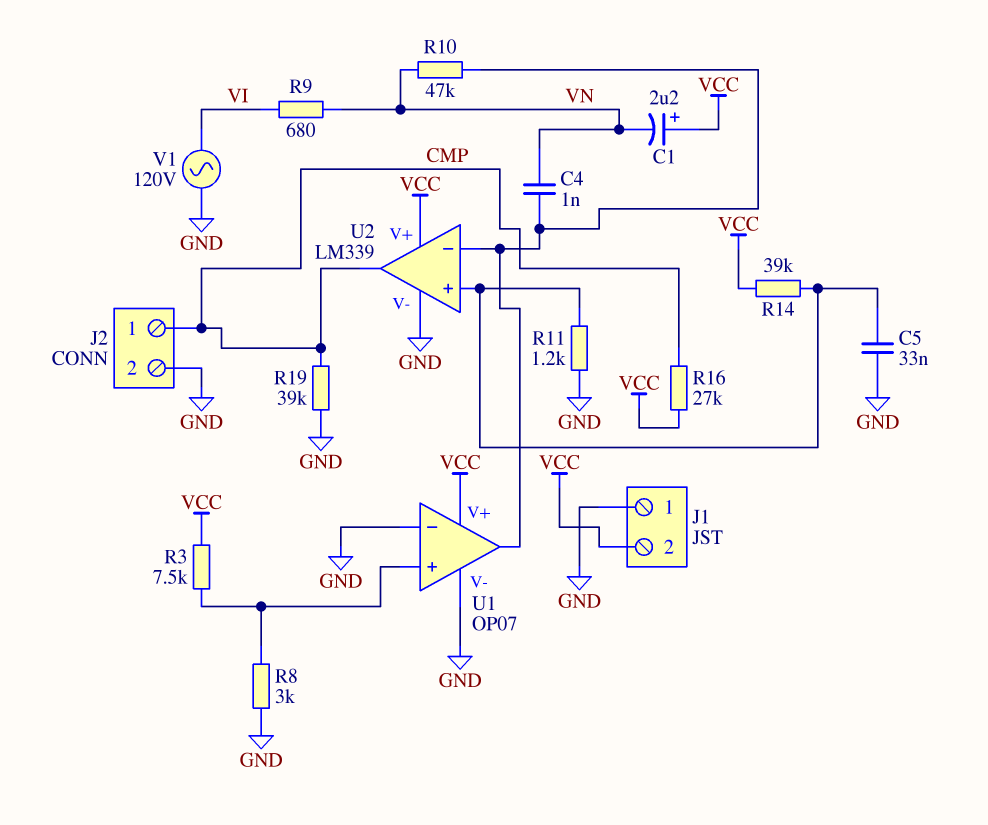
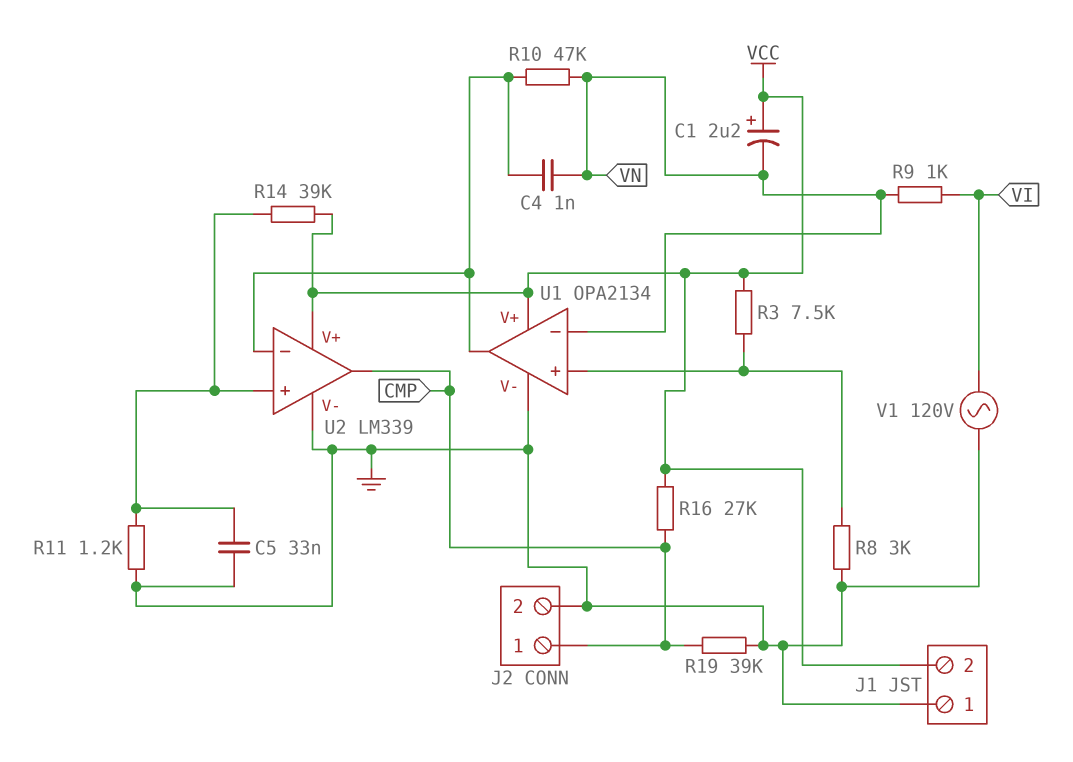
R9: 680 (VI, VN) -> 1k (VI, VN)
U1: OP07 -> OPA2134
U1 pin in-: GND -> VN

